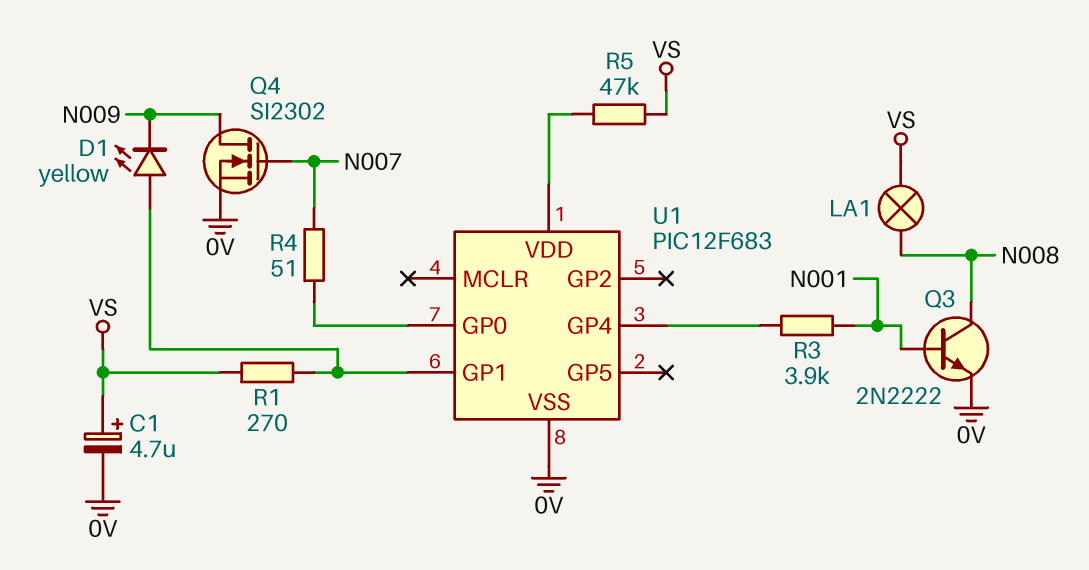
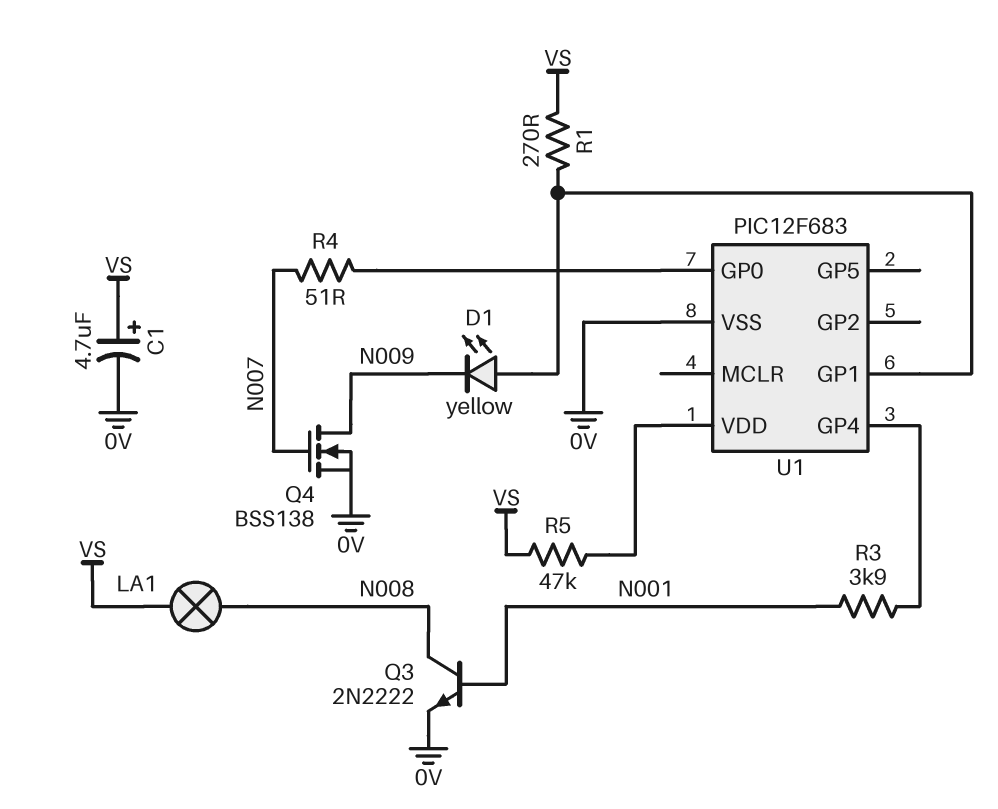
Q4: NMOS SI2302 (G N007, D N009, S 0V) -> NMOS BSS138 (G N007, D N009, S 0V)

